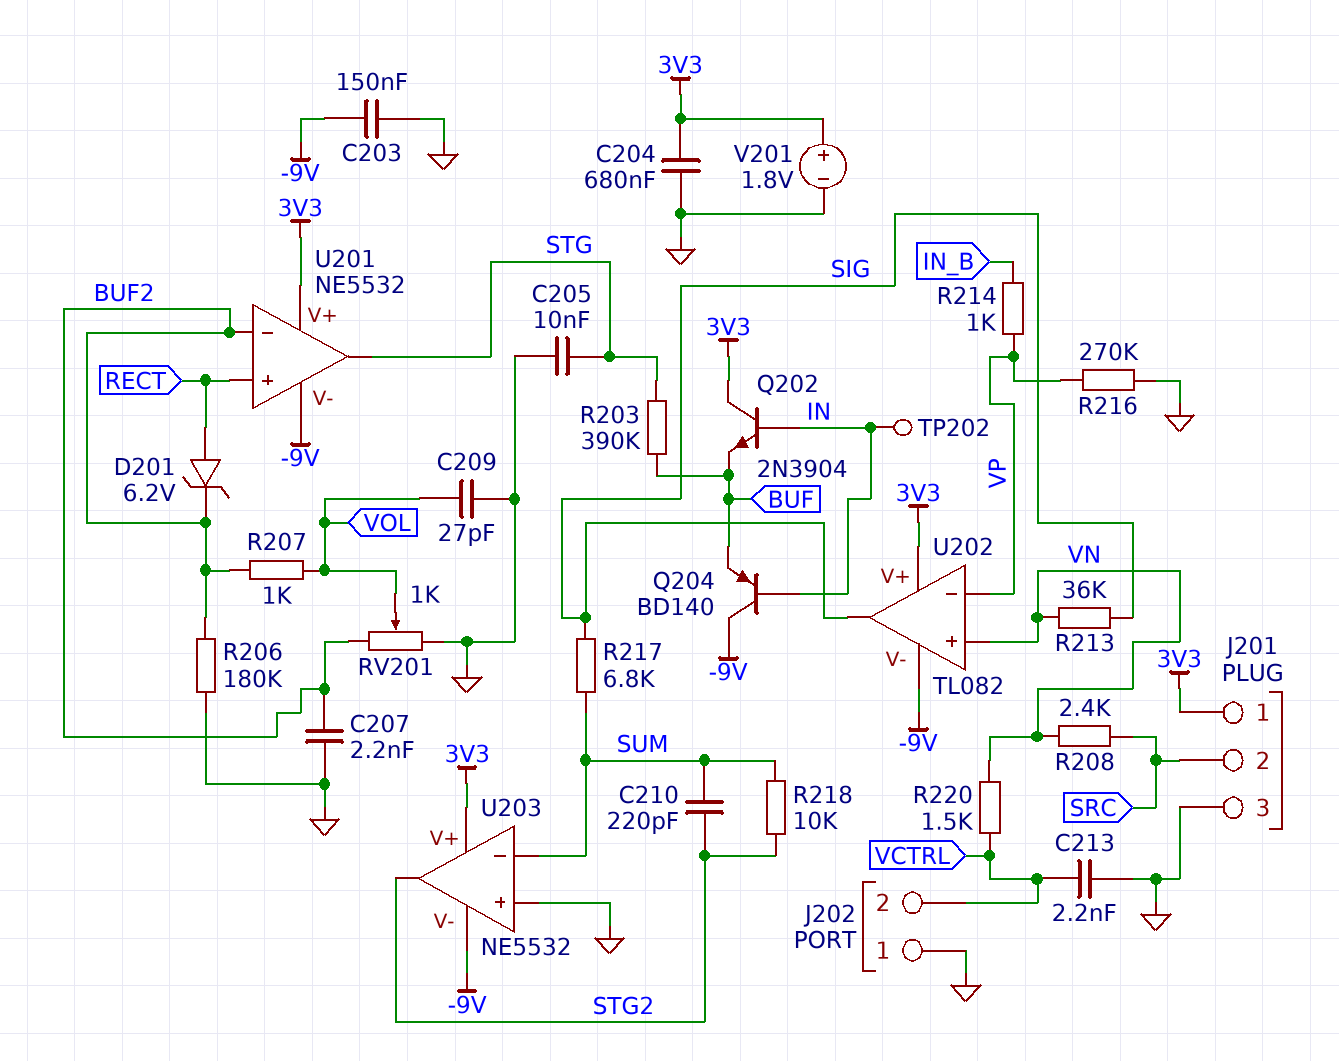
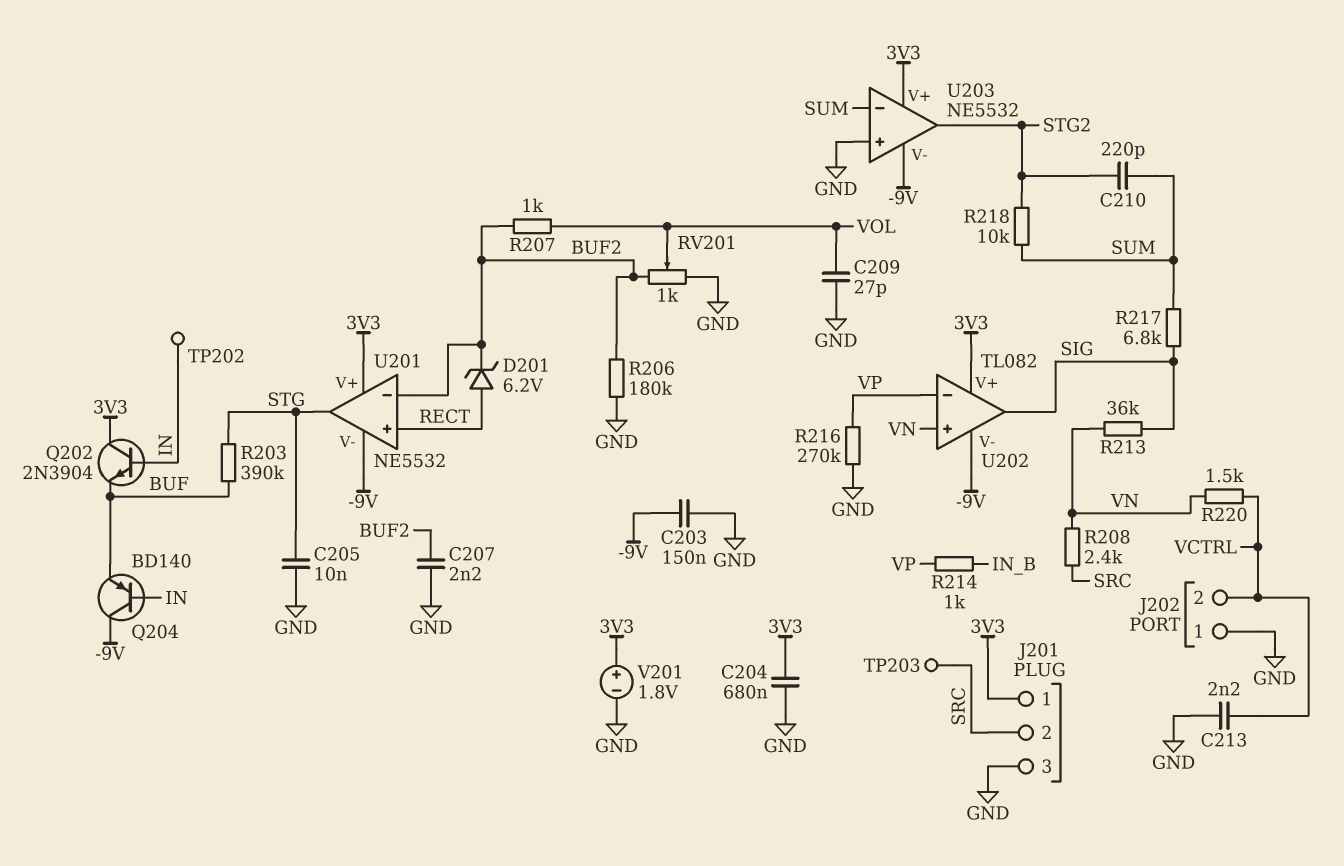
TP203: none -> test point (SRC)

